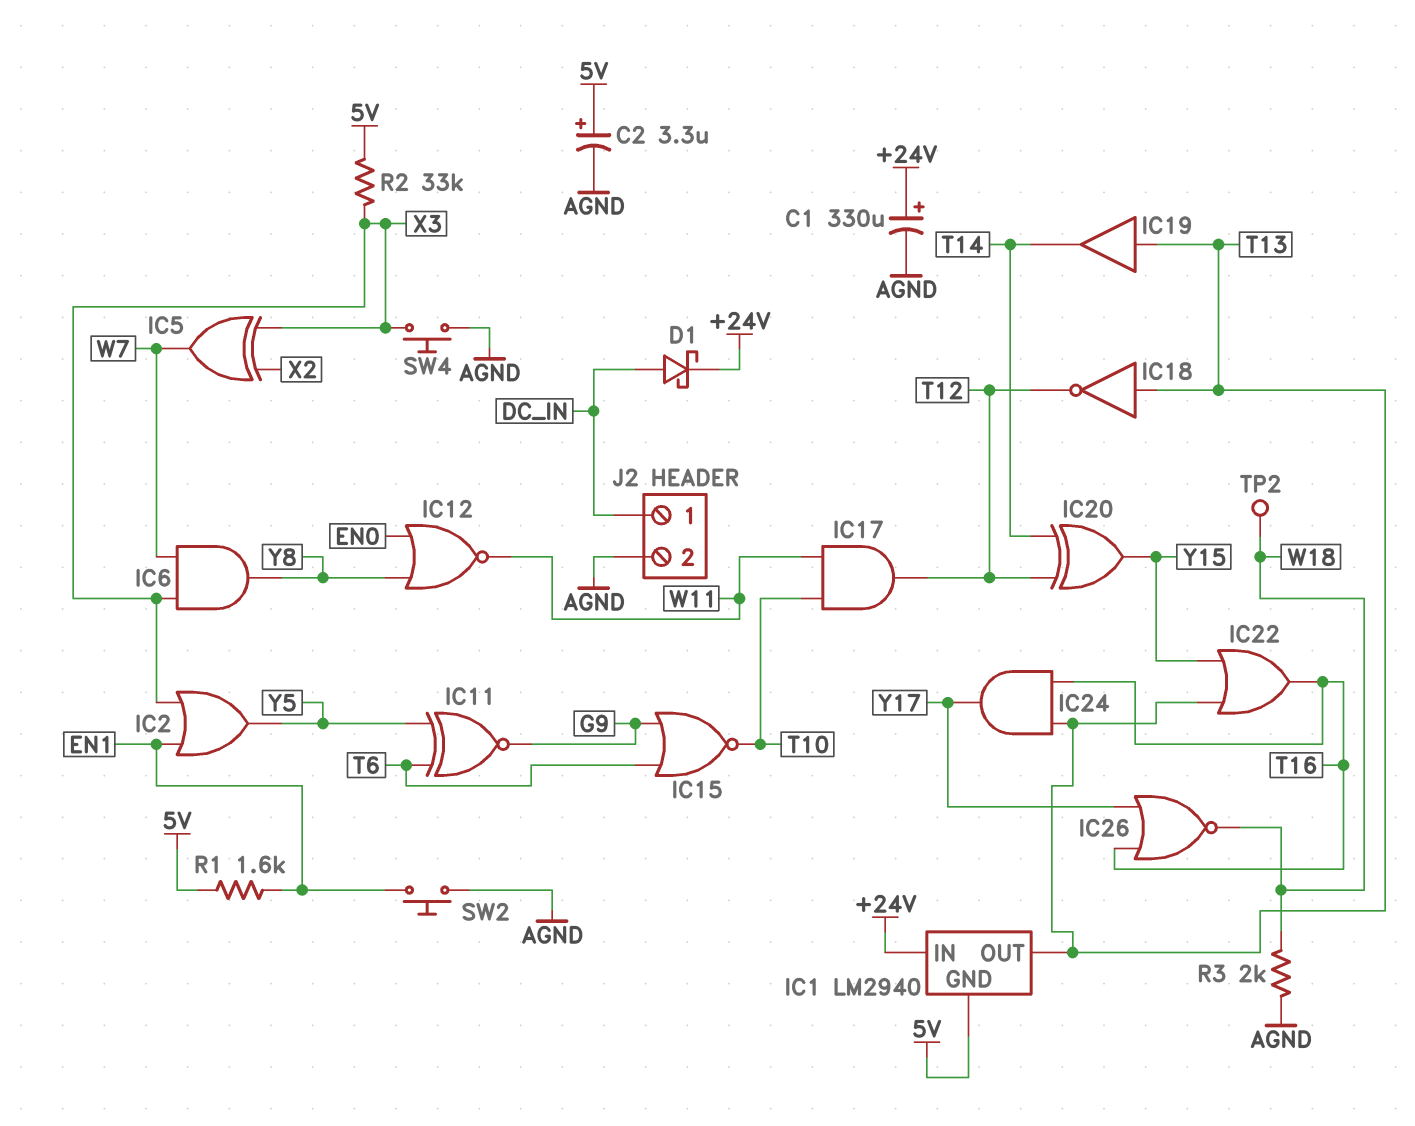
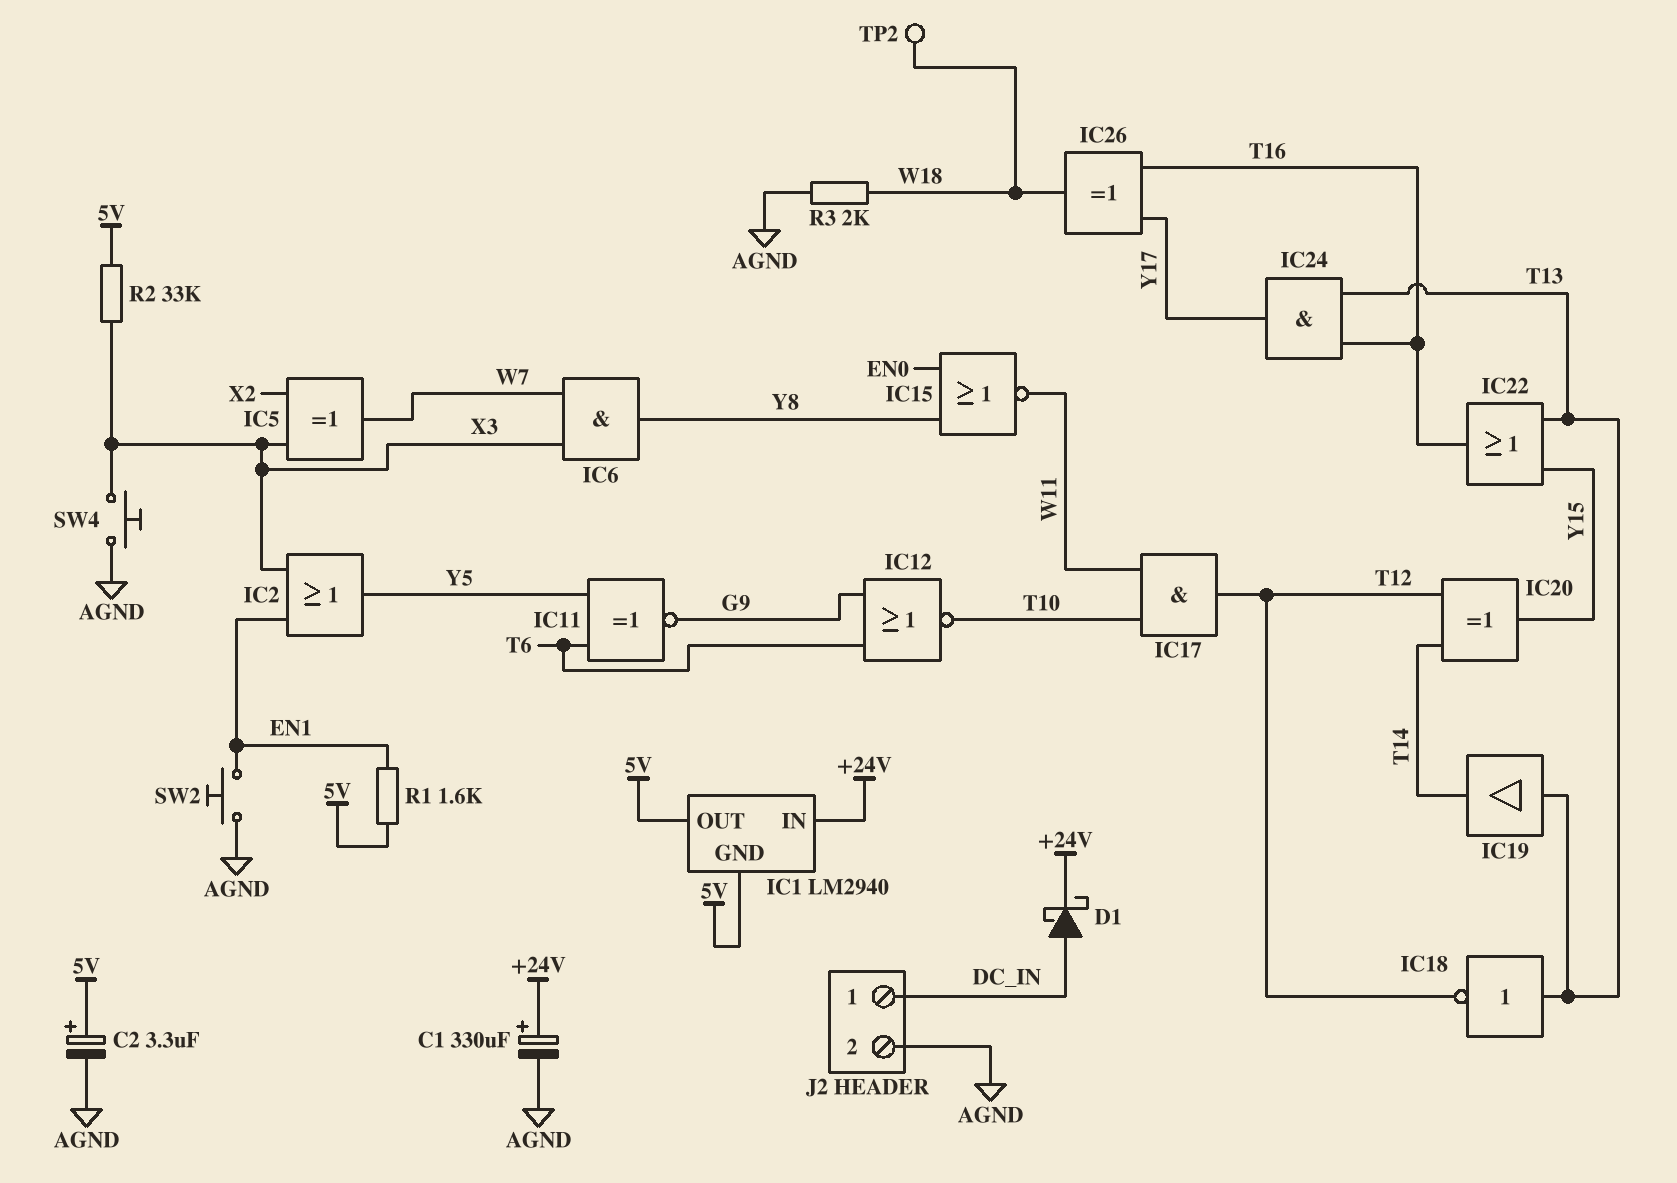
IC1 pin OUT: T13 -> 5V
IC12: NOR (in EN0, in Y8, out W11) -> NOR (in G9, in T6, out T10)
IC15: NOR (in G9, in T6, out T10) -> NOR (in EN0, in Y8, out W11)
IC26: NOR (in T16, in Y17, out W18) -> XOR (in T16, in Y17, out W18)

